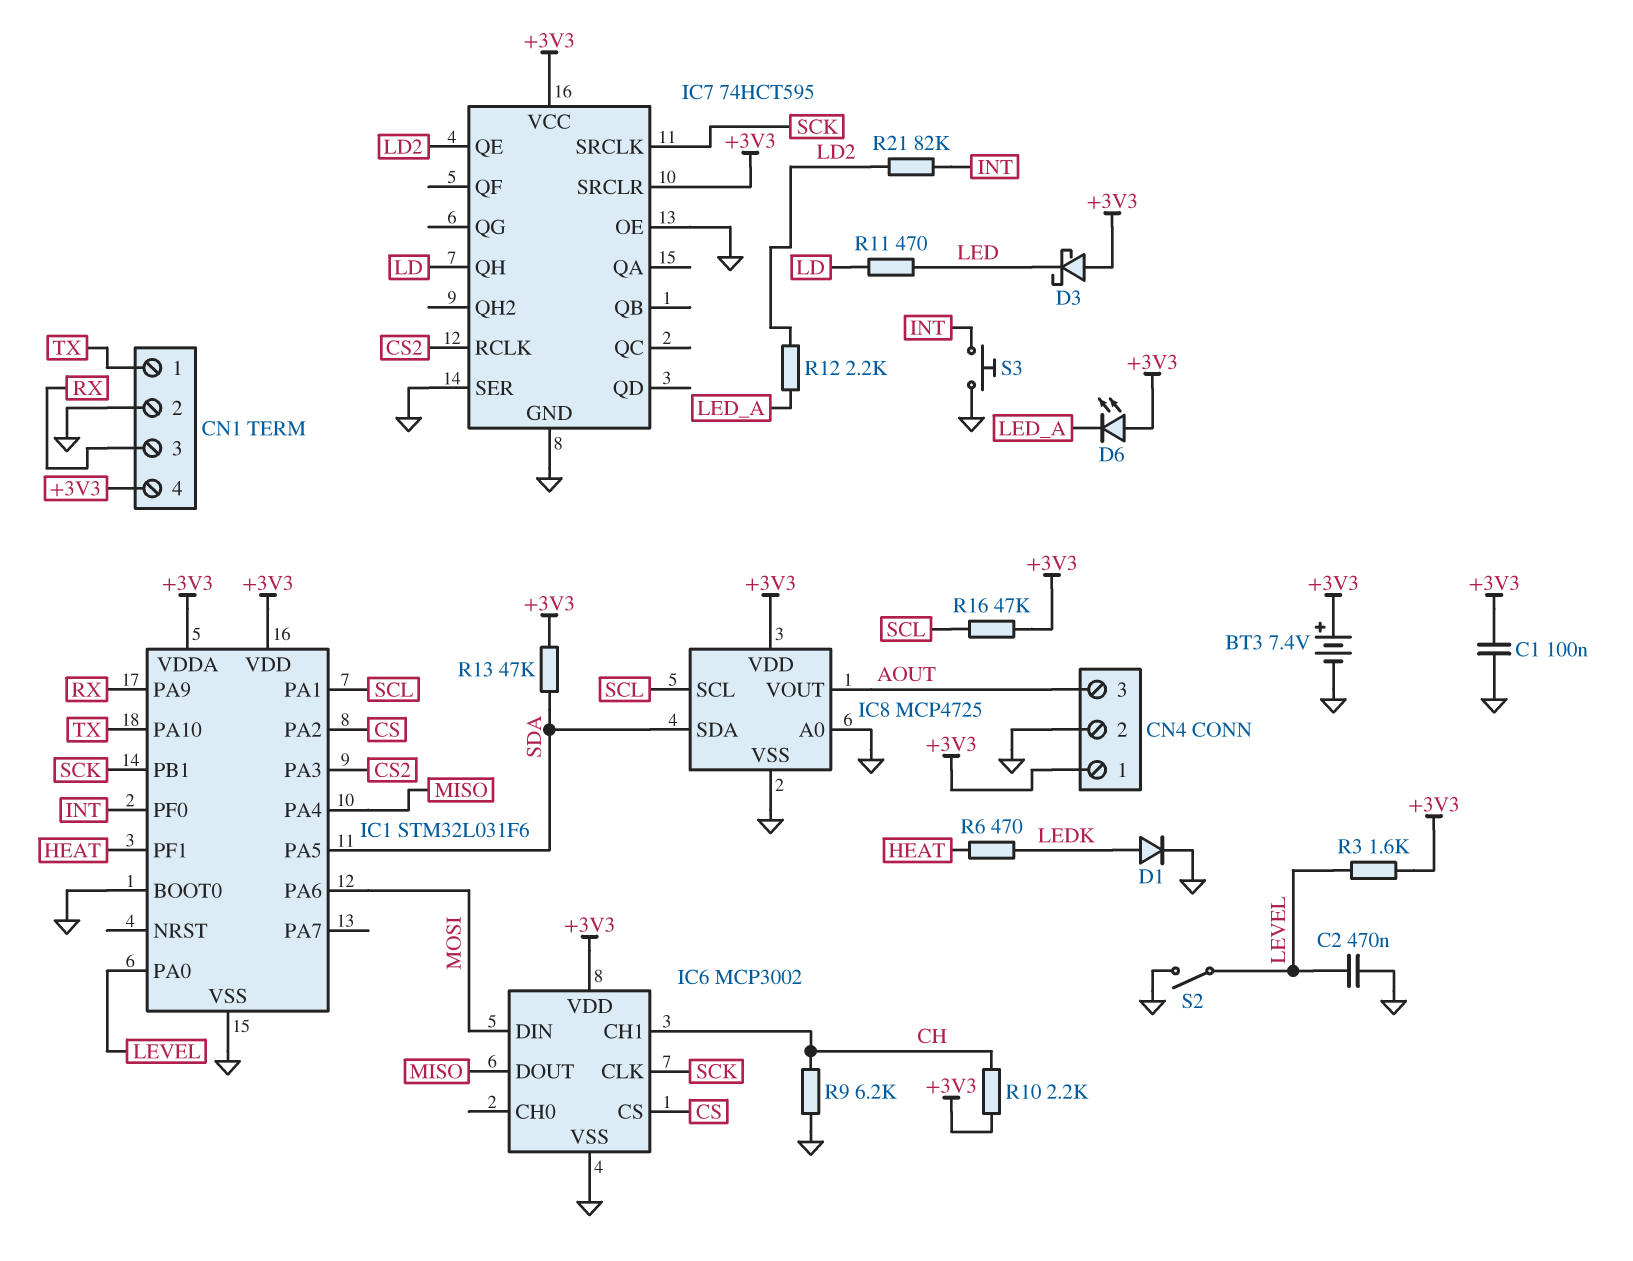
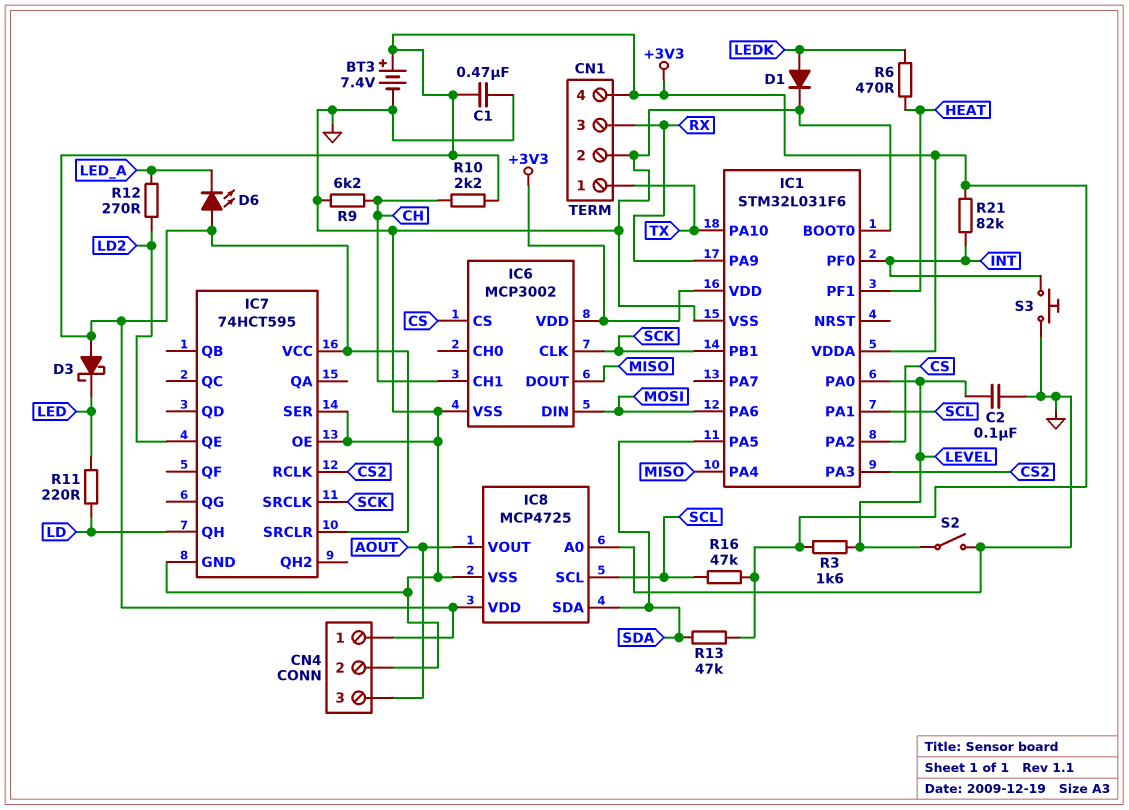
C1: 100nF (+3V3, GND) -> 470nF (+3V3, GND)
C2: 470nF (GND, LEVEL) -> 100nF (GND, LEVEL)
R11: 470 (LD, LED) -> 220 (LD, LED)
R12: 2.2k (LD2, LED_A) -> 270 (LD2, LED_A)
R21: 82k (INT, LD2) -> 82k (+3V3, INT)

